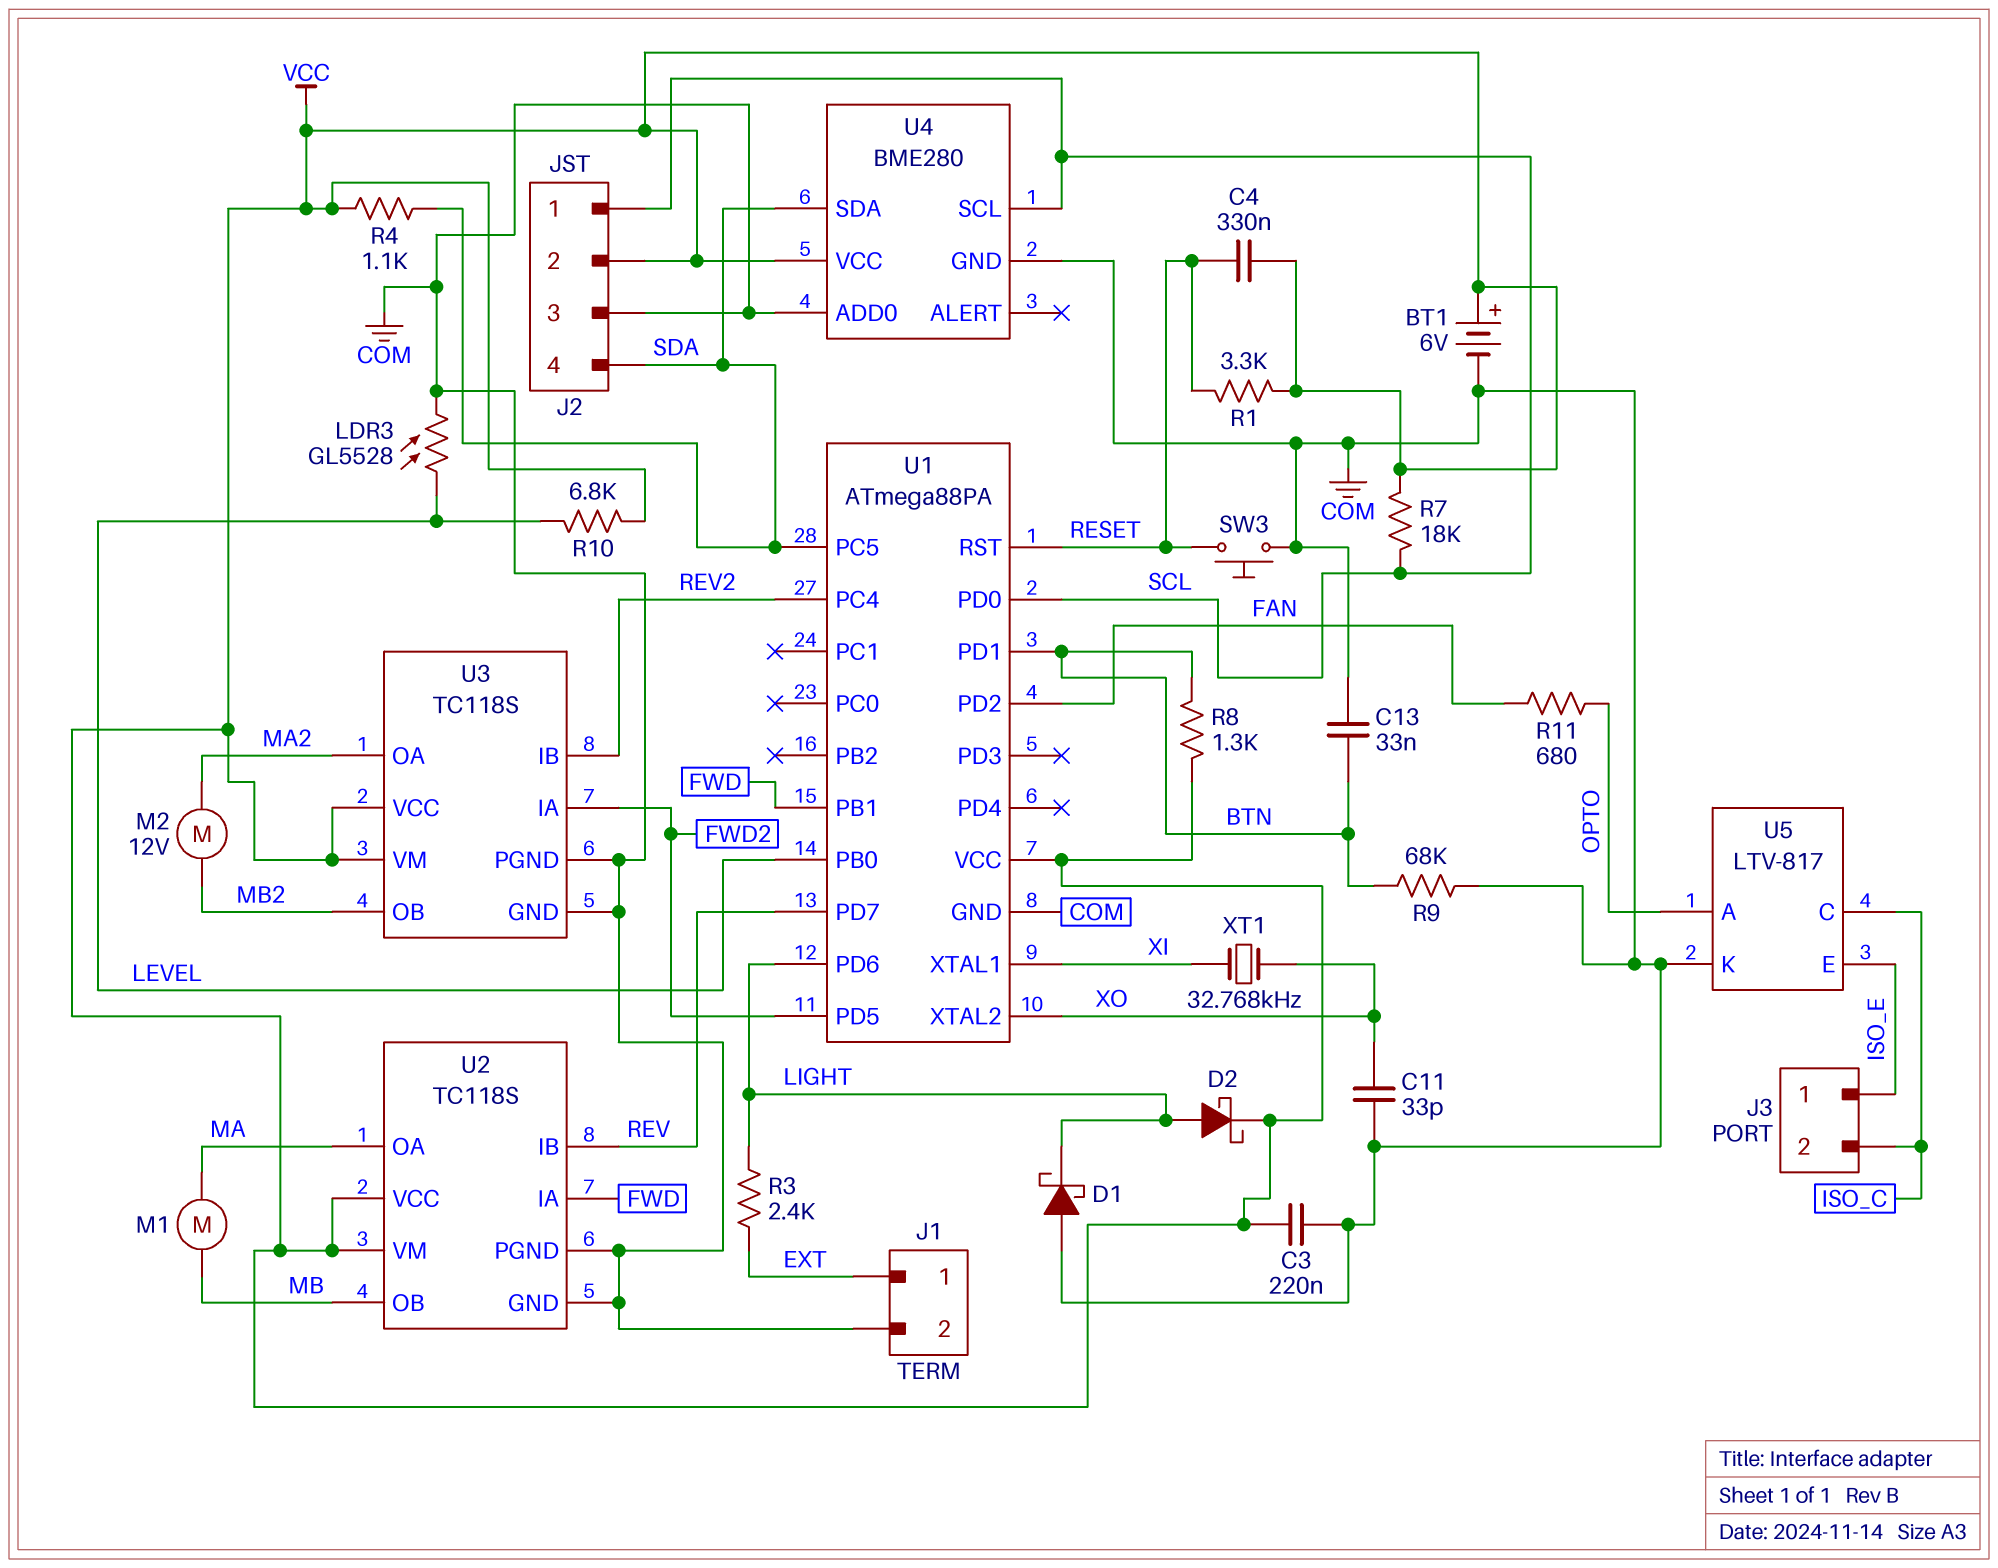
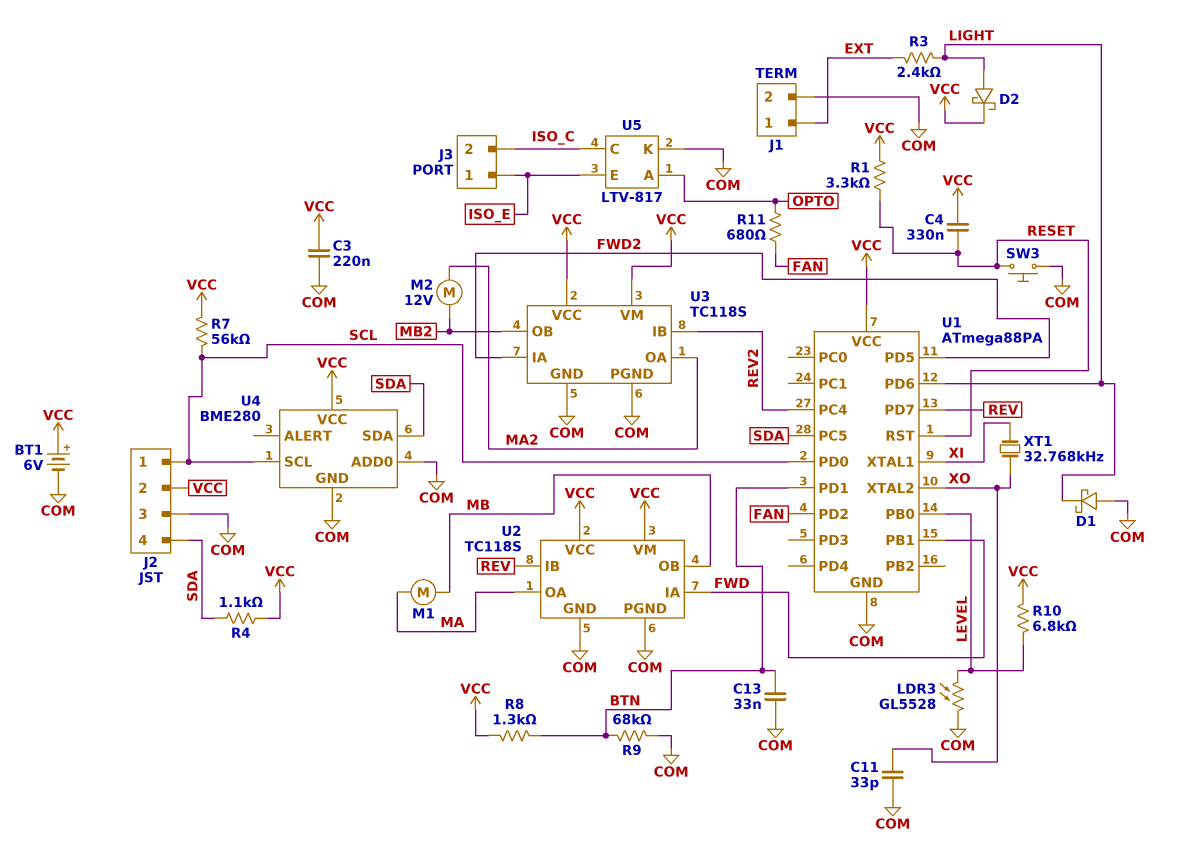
R7: 18k (SCL, VCC) -> 56k (SCL, VCC)

